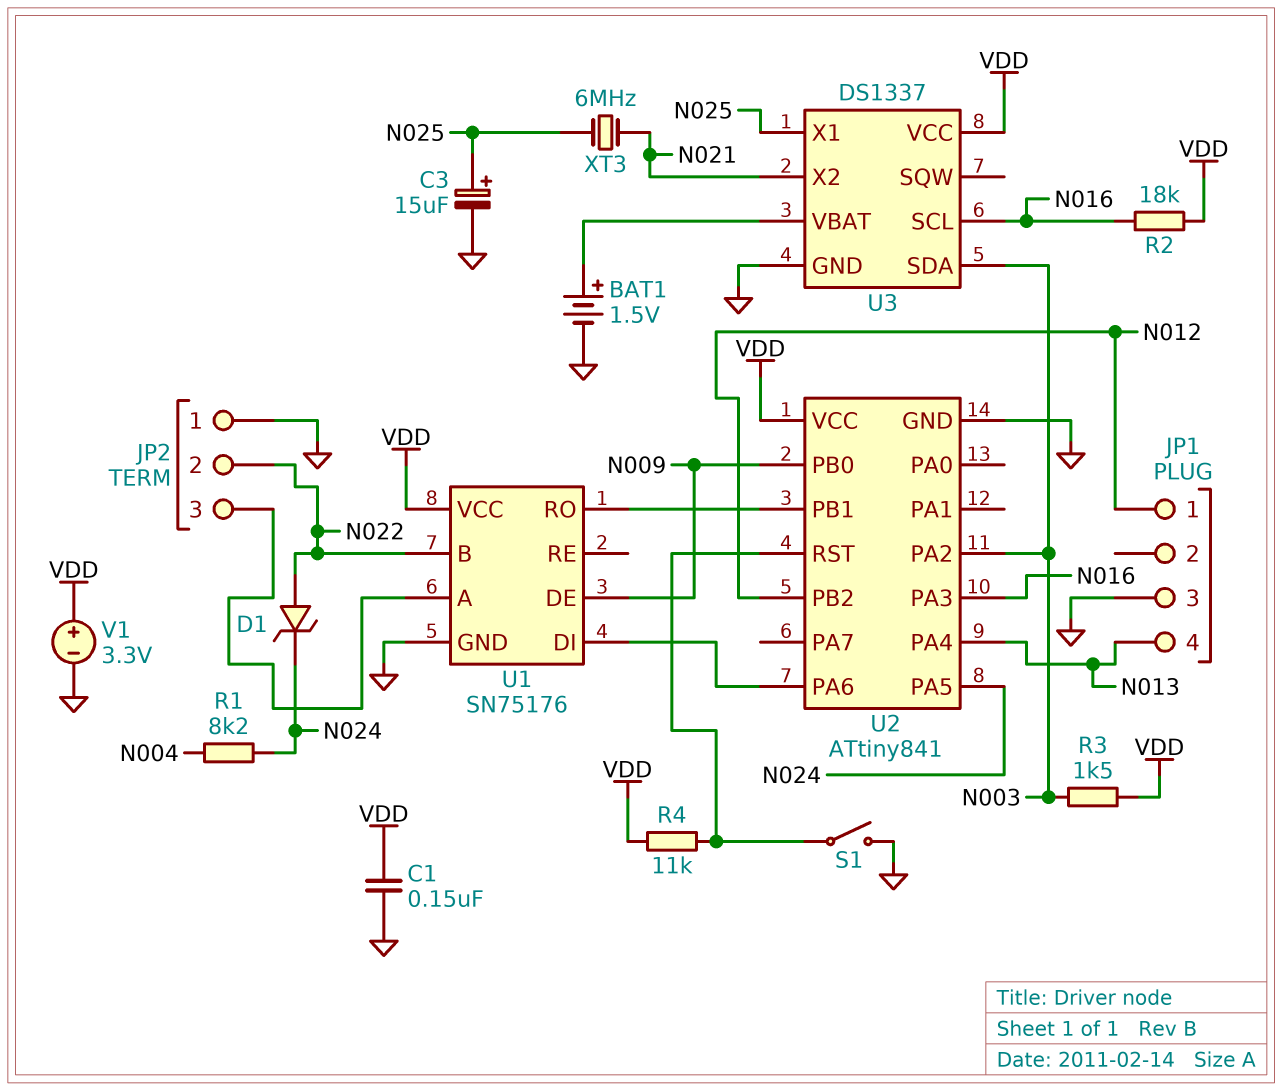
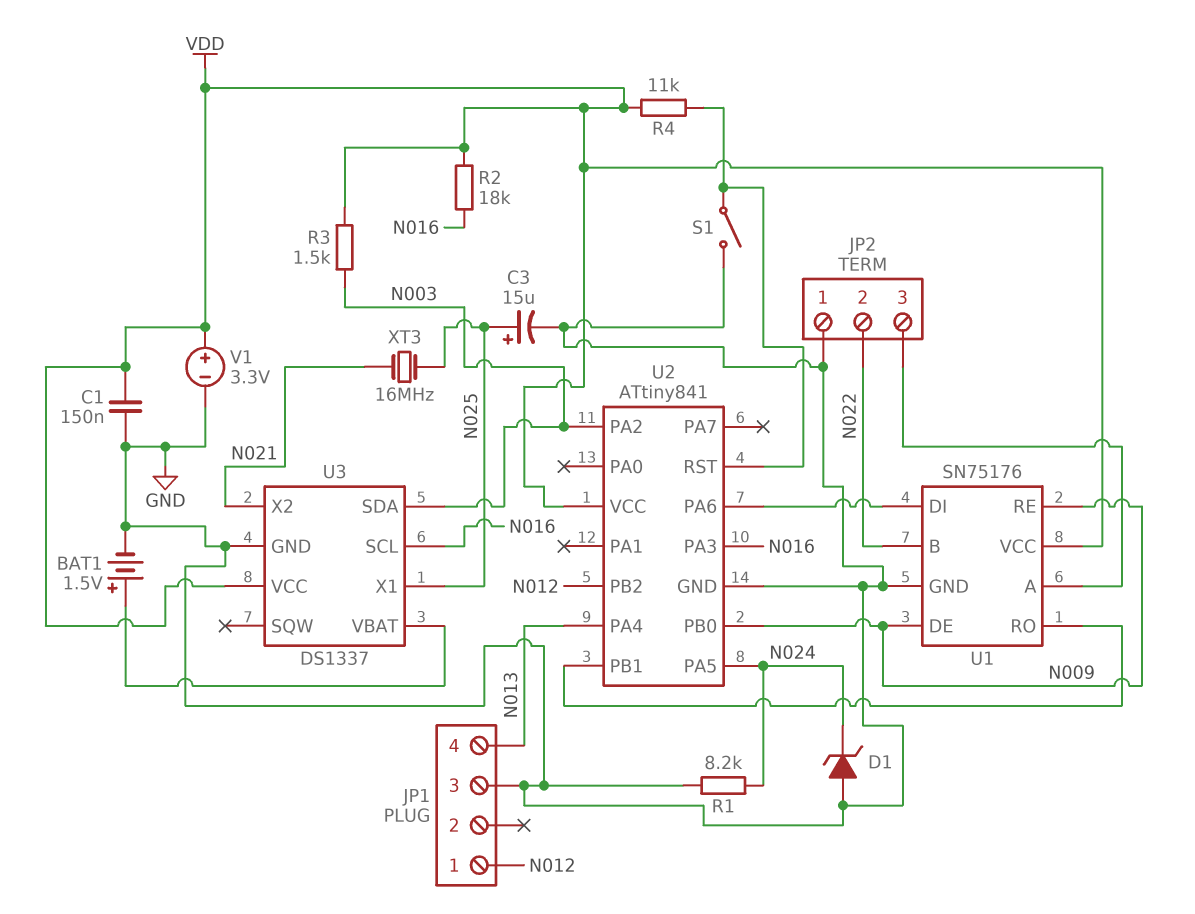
D1: zener (A N022, K N024) -> zener (A GND, K N024)
R1: 8.2k (N004, N024) -> 8.2k (GND, N024)
U1 pin RE: none -> N009
XT3: 6MHz (N021, N025) -> 16MHz (N021, N025)

